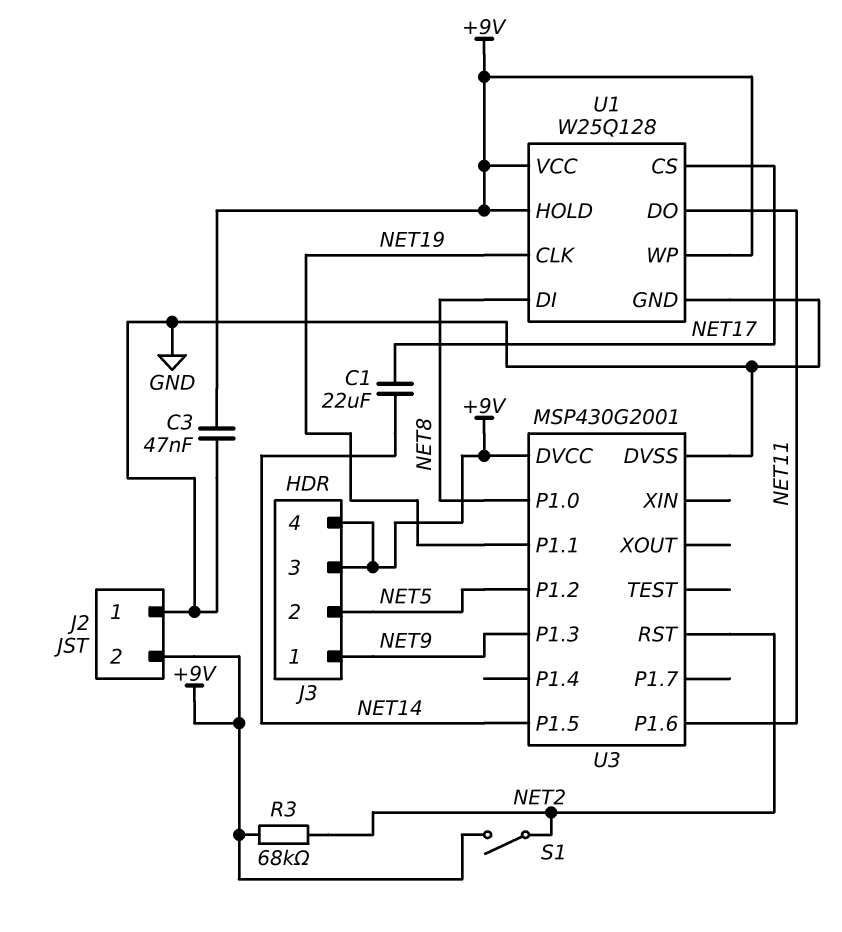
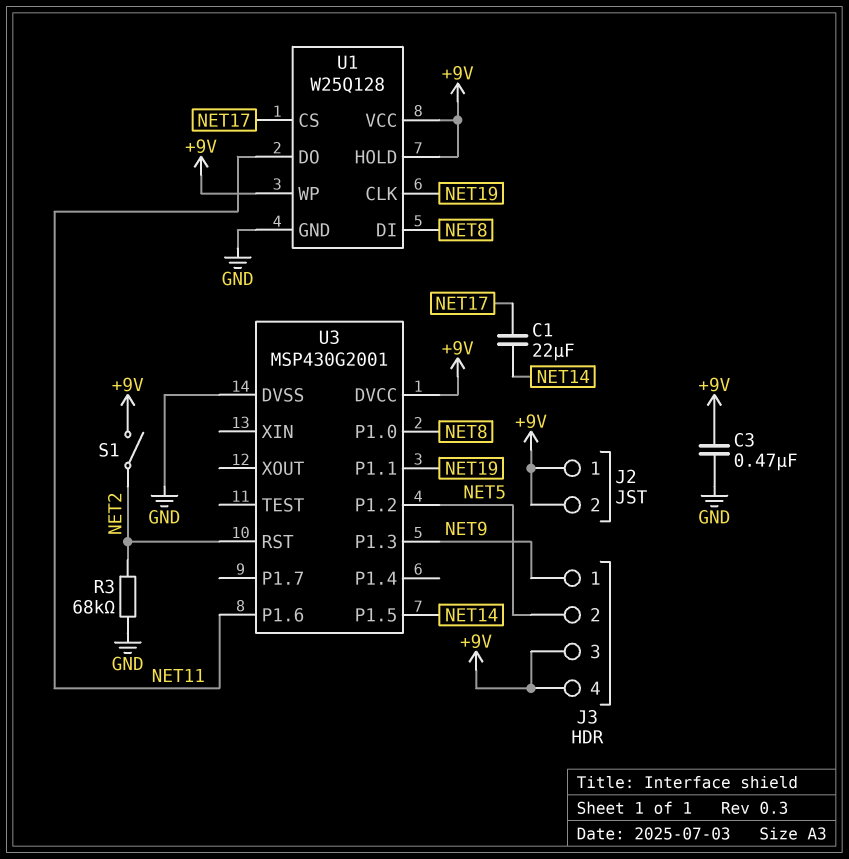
C3: 47nF (+9V, GND) -> 470nF (+9V, GND)
J2 pin 1: GND -> +9V
R3: 68k (+9V, NET2) -> 68k (GND, NET2)

